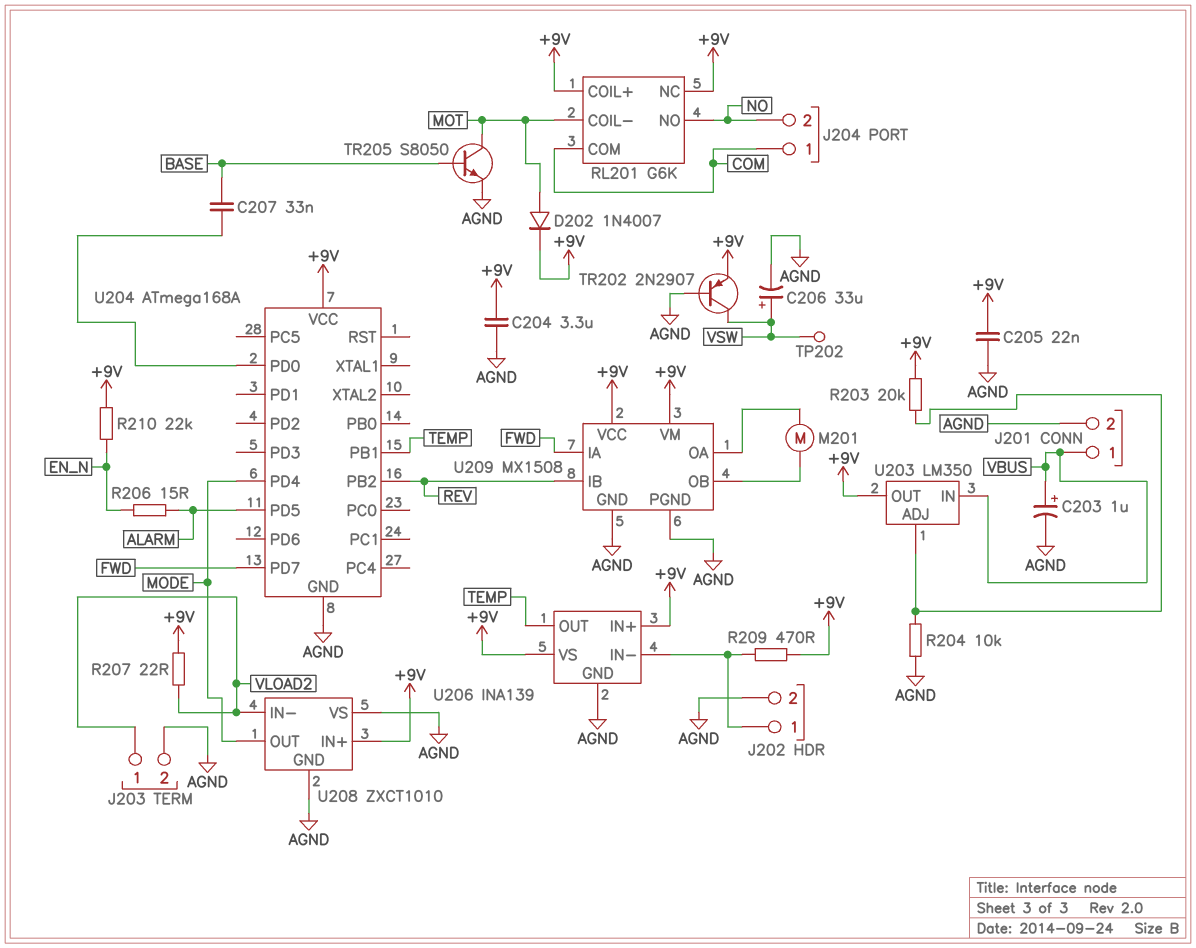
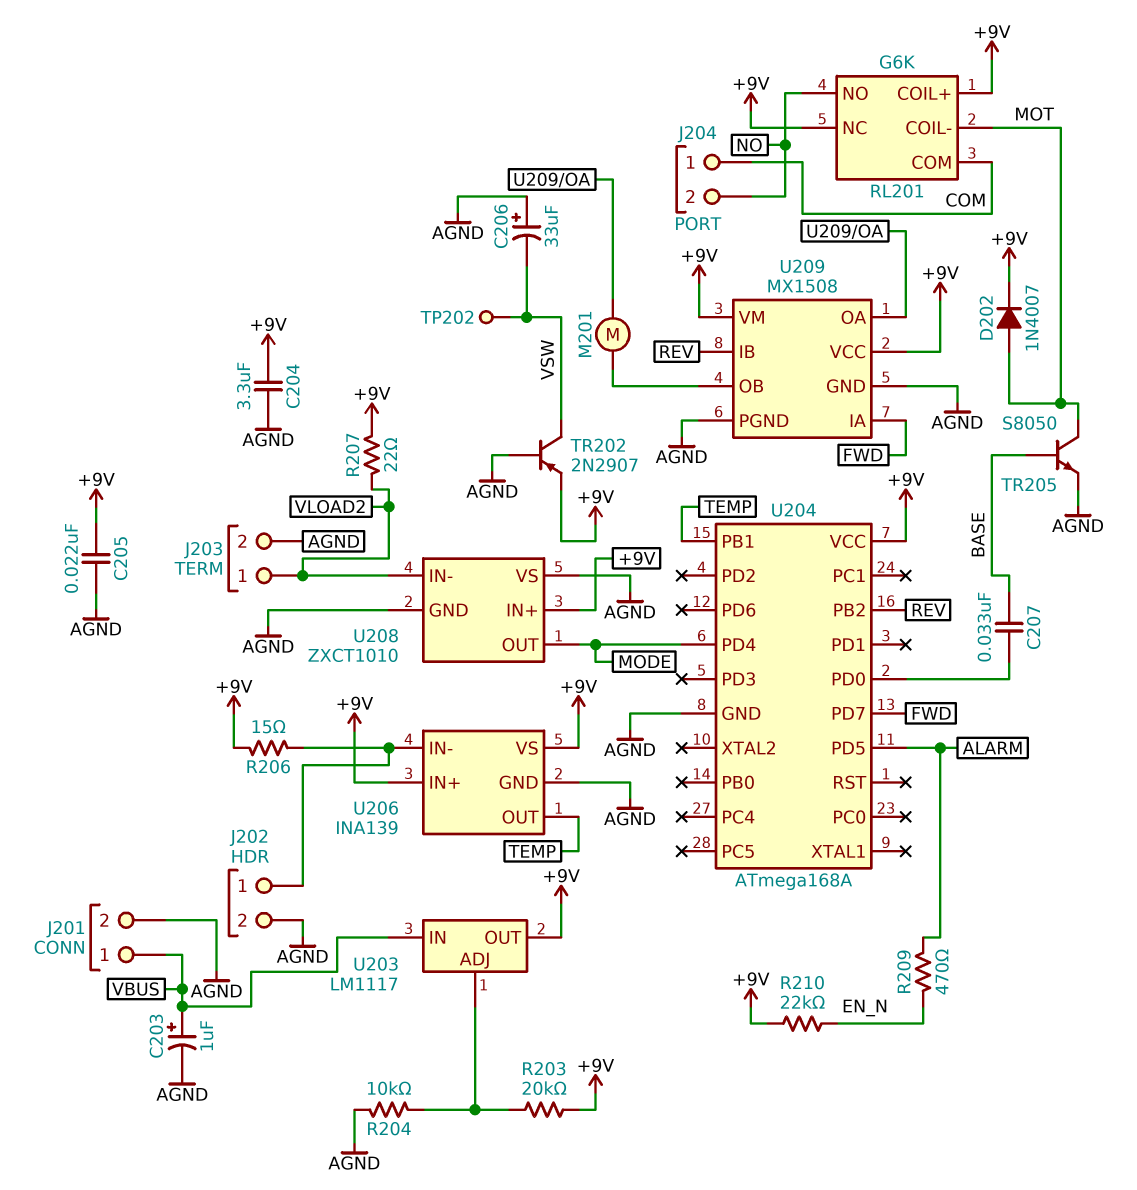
C206: 33uF (plus VSW, minus AGND) -> 33uF (plus AGND, minus VSW)
R206: 15 (ALARM, EN_N) -> 15 (+9V, J202/1)
R209: 470 (+9V, J202/1) -> 470 (ALARM, EN_N)
U203: LM350 -> LM1117

